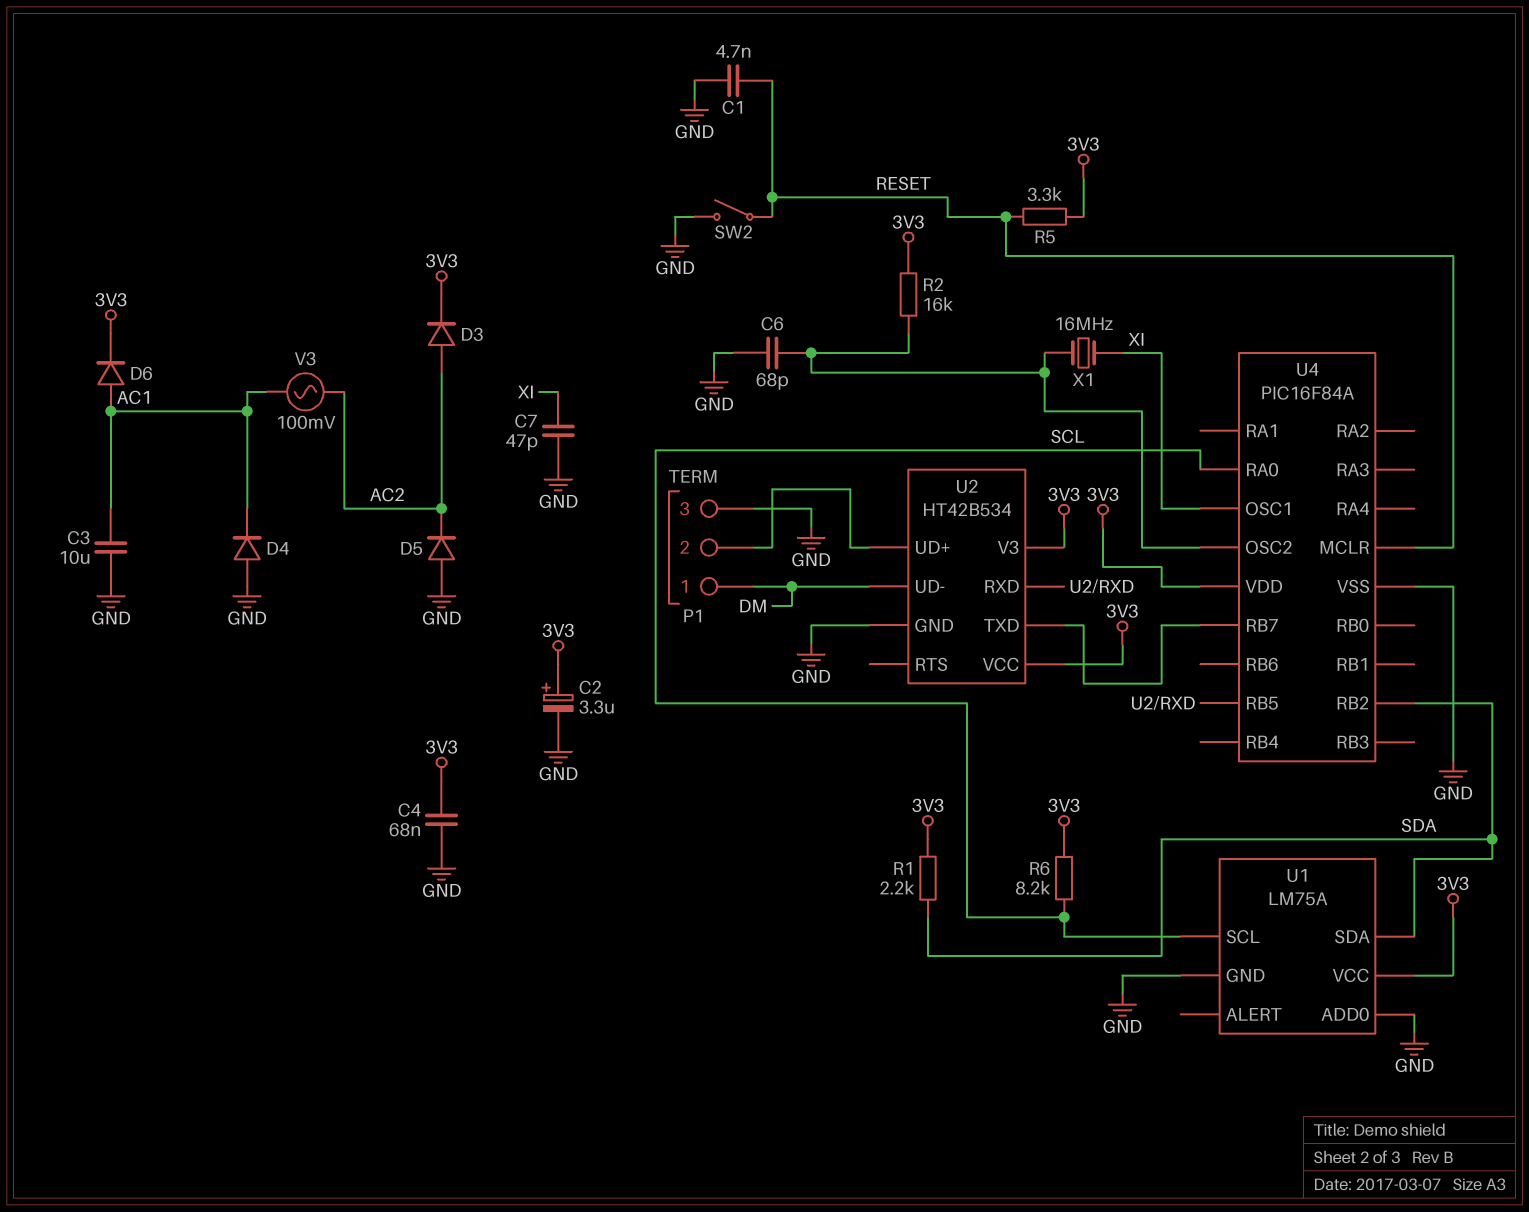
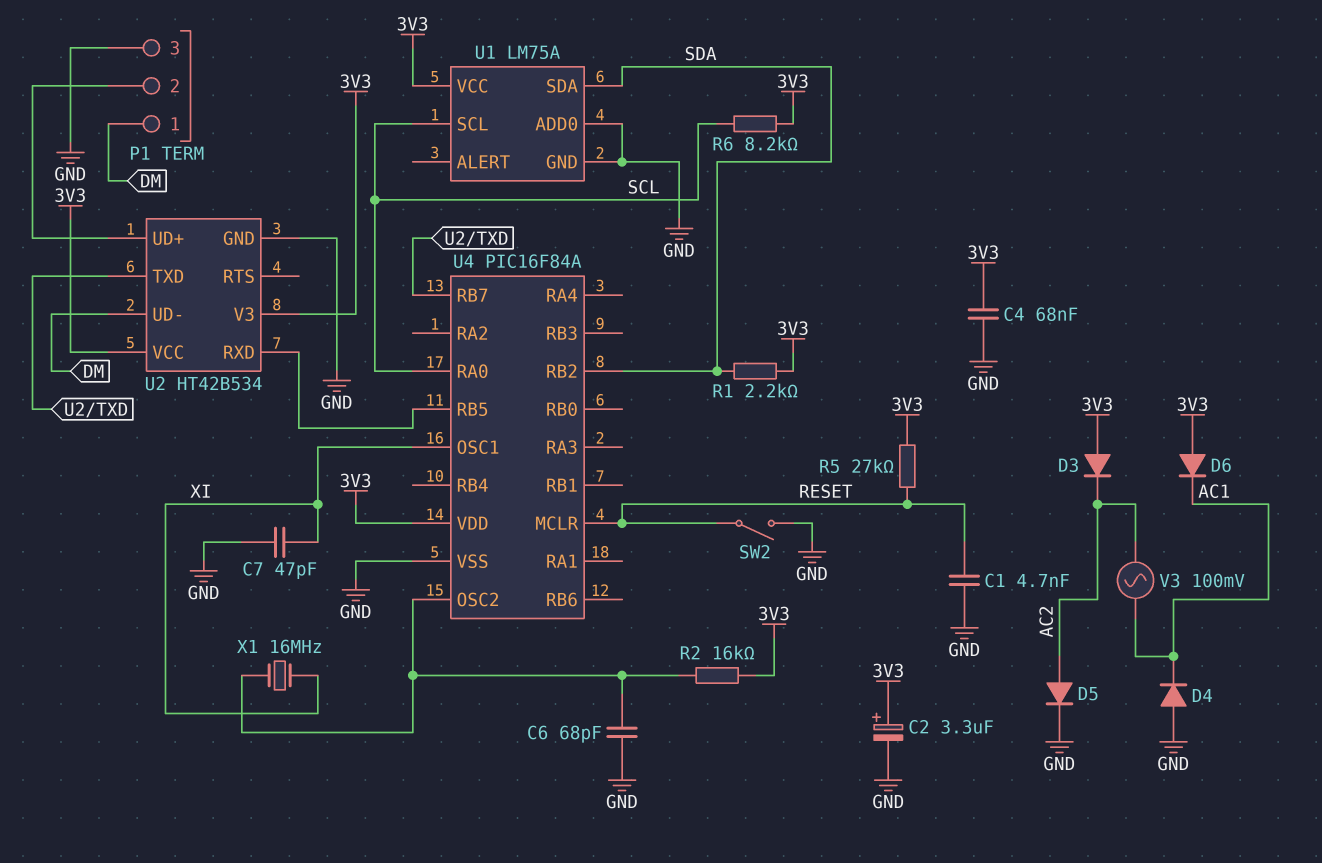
C3: 10uF (AC1, GND) -> none
D3: diode (A AC2, K 3V3) -> diode (A 3V3, K AC2)
D5: diode (A GND, K AC2) -> diode (A AC2, K GND)
D6: diode (A AC1, K 3V3) -> diode (A 3V3, K AC1)
R5: 3.3k (3V3, RESET) -> 27k (3V3, RESET)

